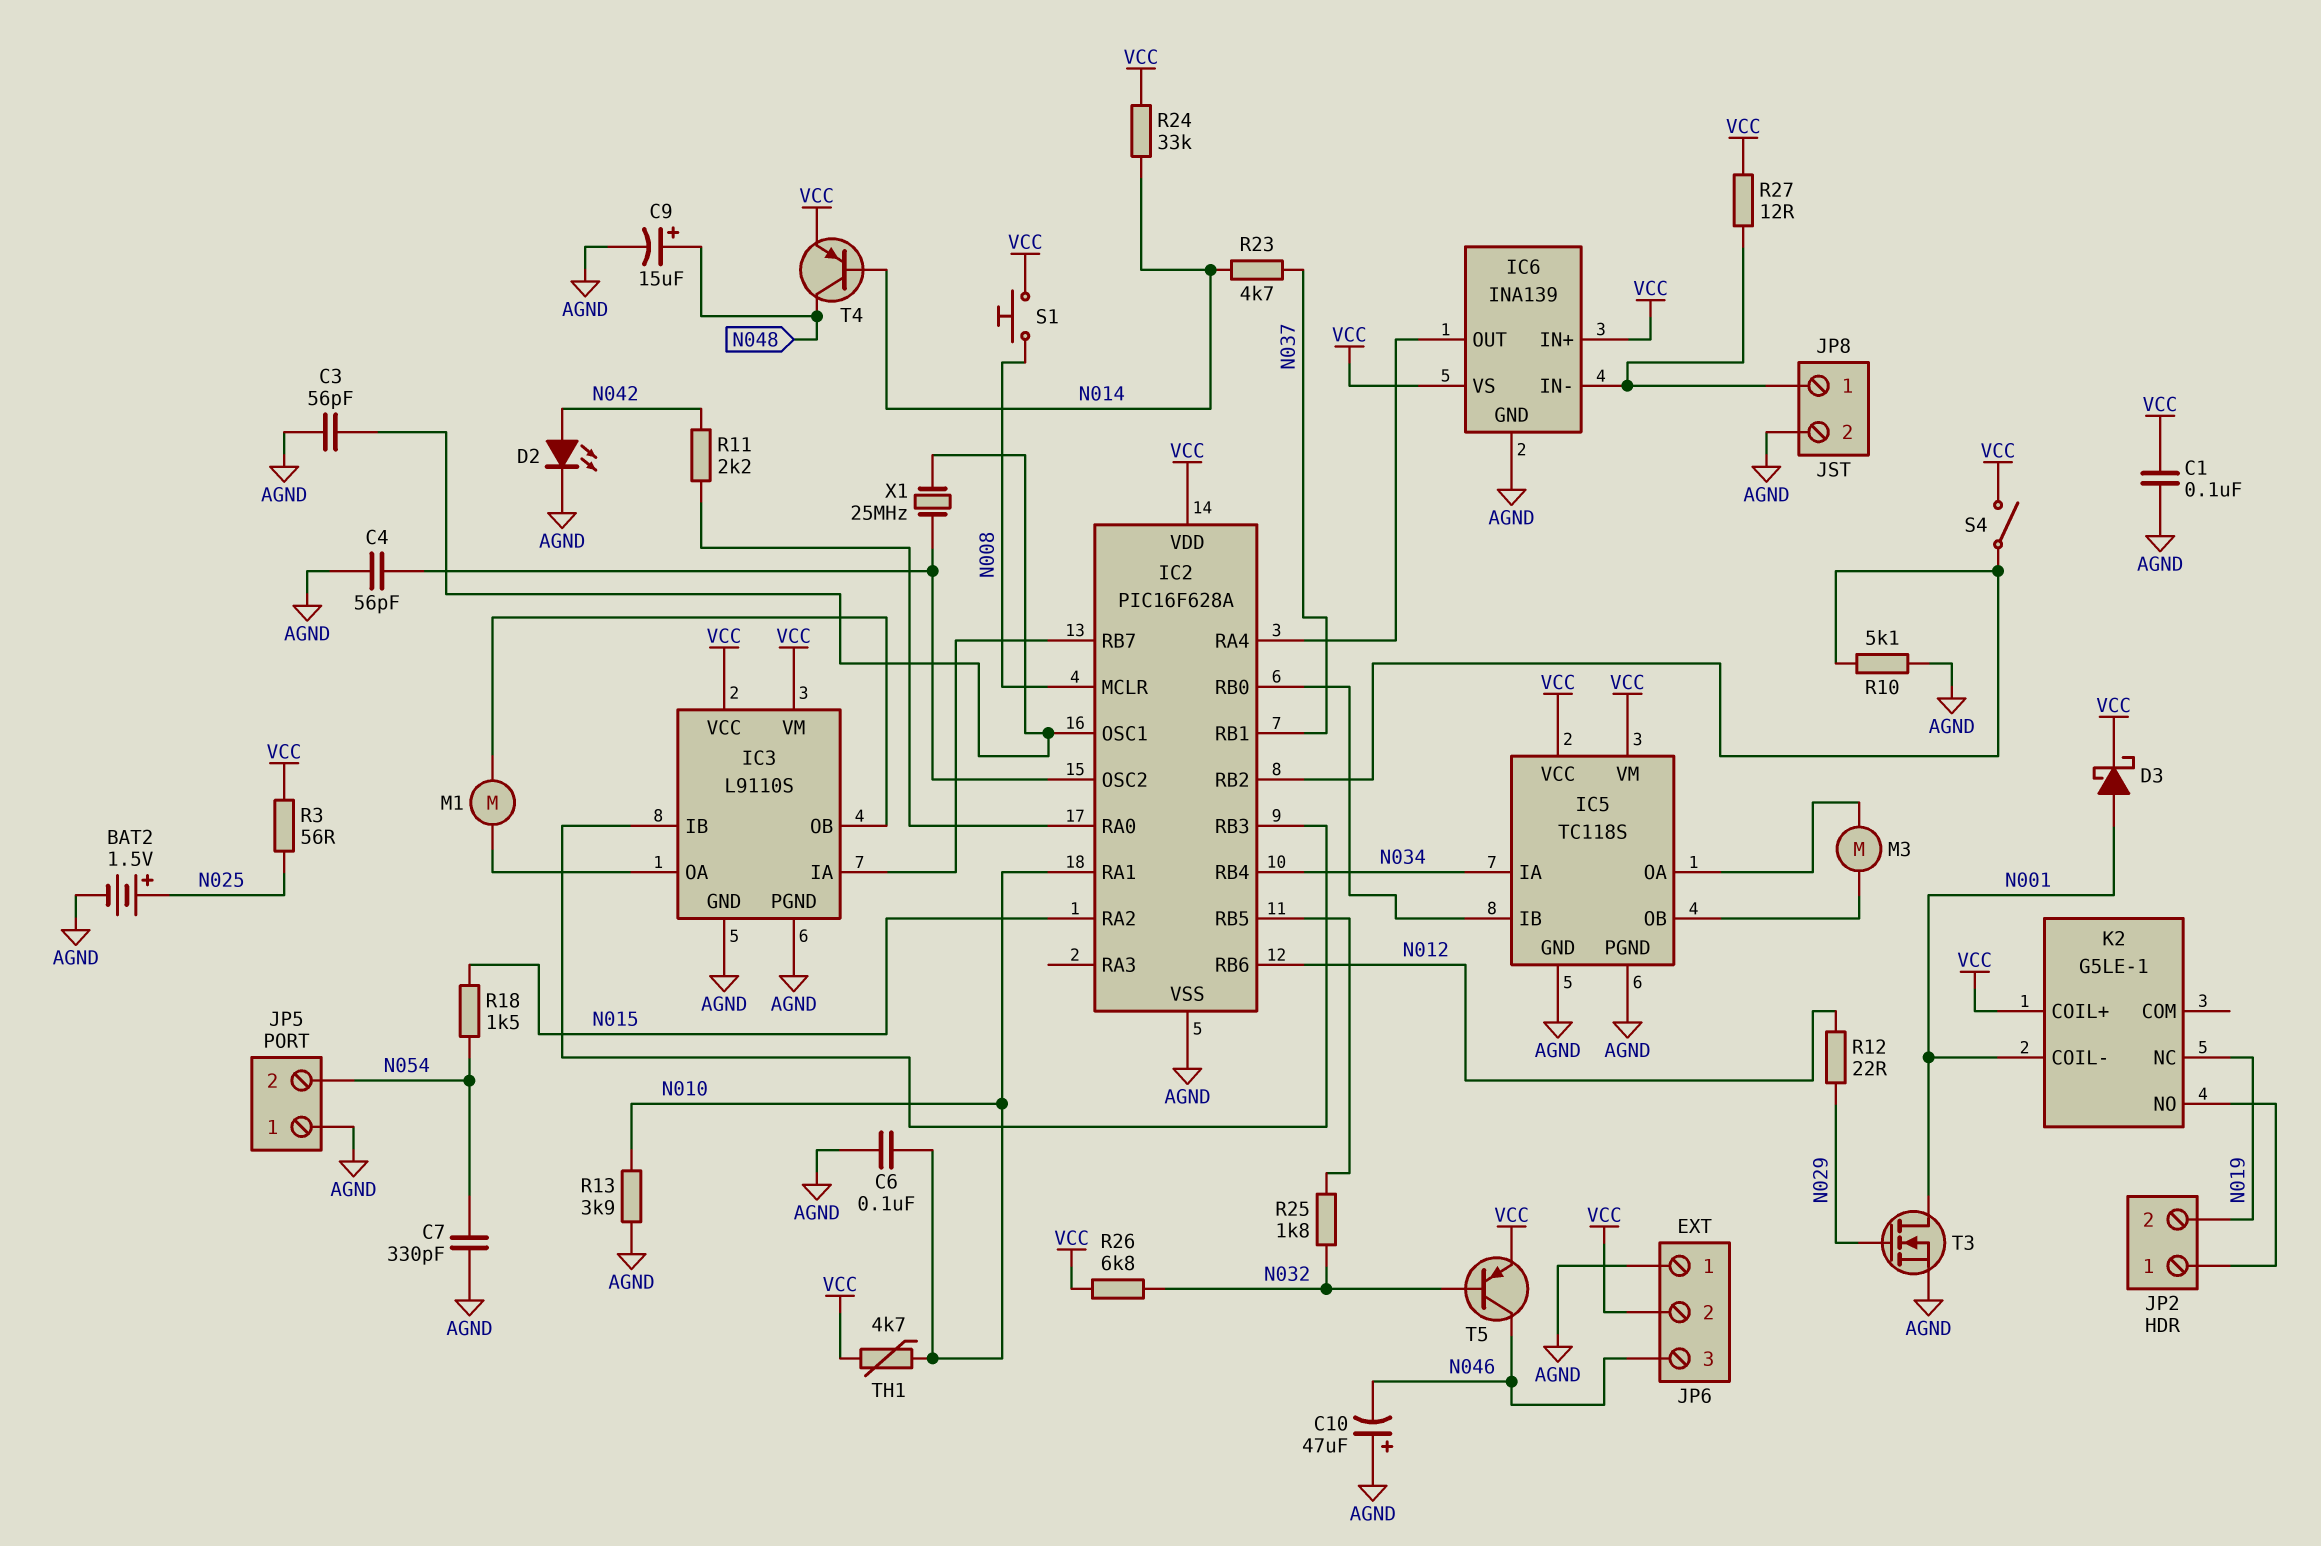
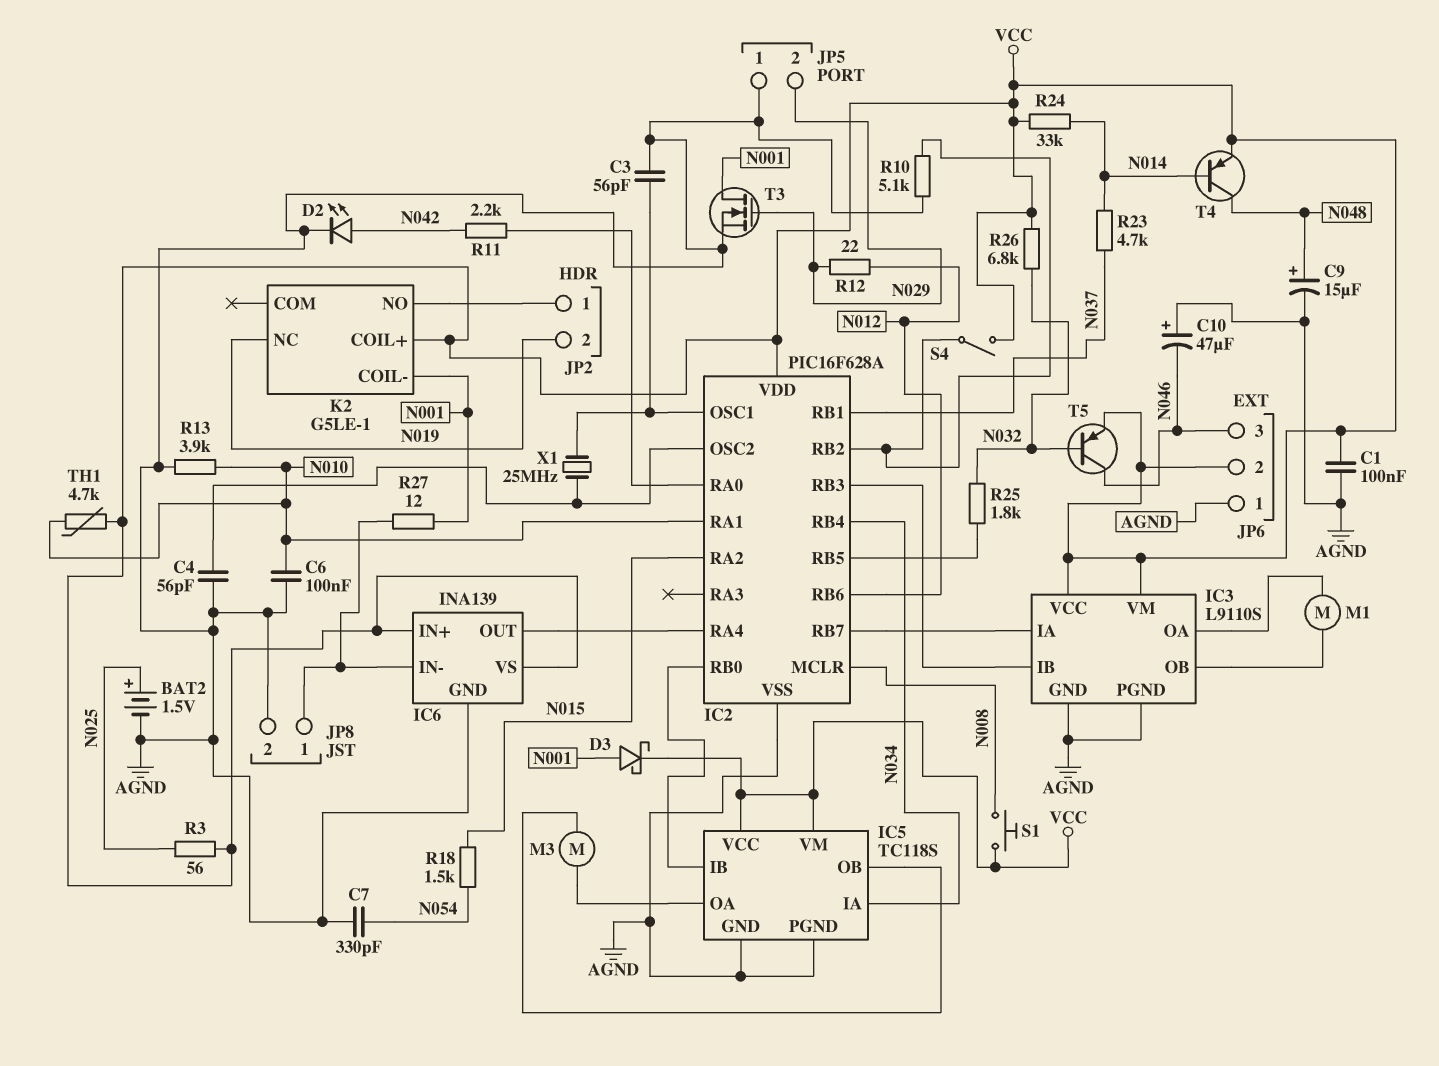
JP5 pin 2: N054 -> N029
R27: 12 (IC6/IN-, VCC) -> 12 (IC6/IN-, N001)

